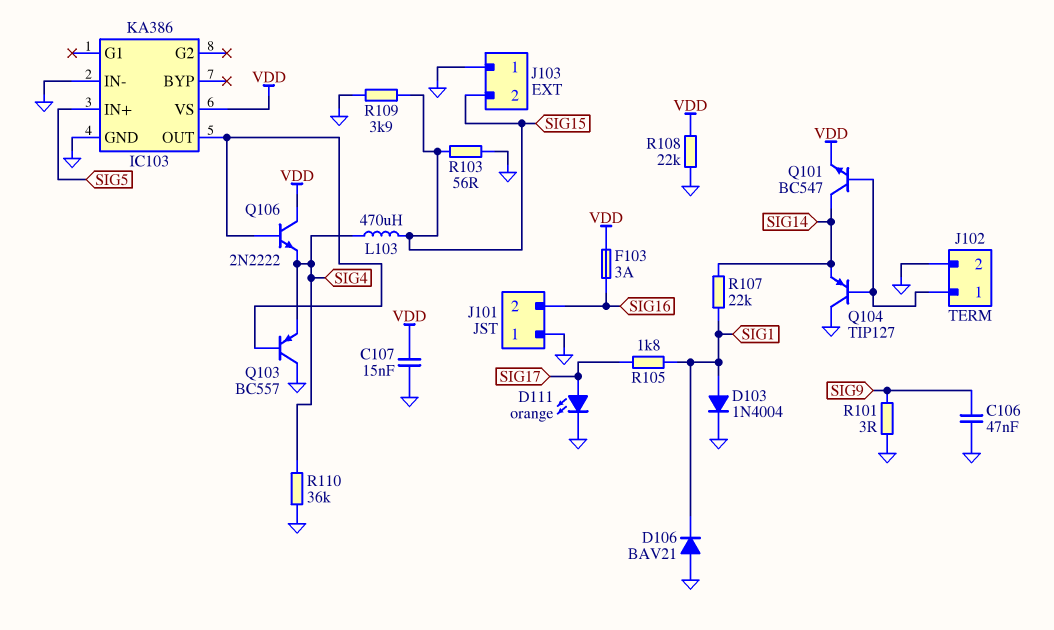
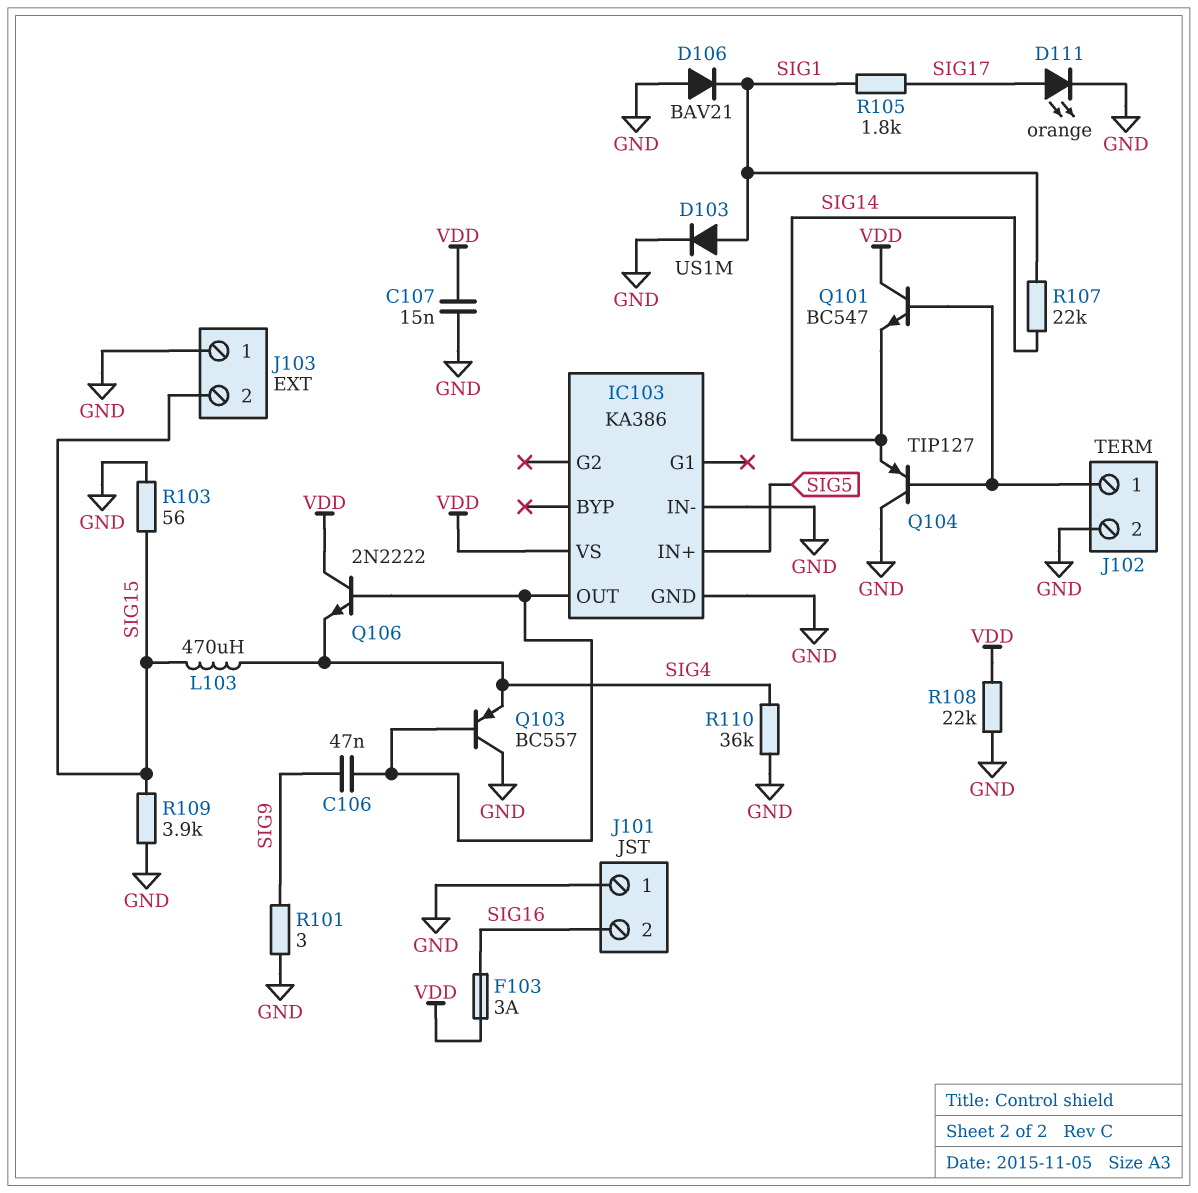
C106: 47nF (GND, SIG9) -> 47nF (IC103/OUT, SIG9)
D103: diode 1N4004 (A SIG1, K GND) -> diode US1M (A SIG1, K GND)
Q101: NPN BC547 (B J102/1, C SIG14, E VDD) -> NPN BC547 (B J102/1, C VDD, E SIG14)

